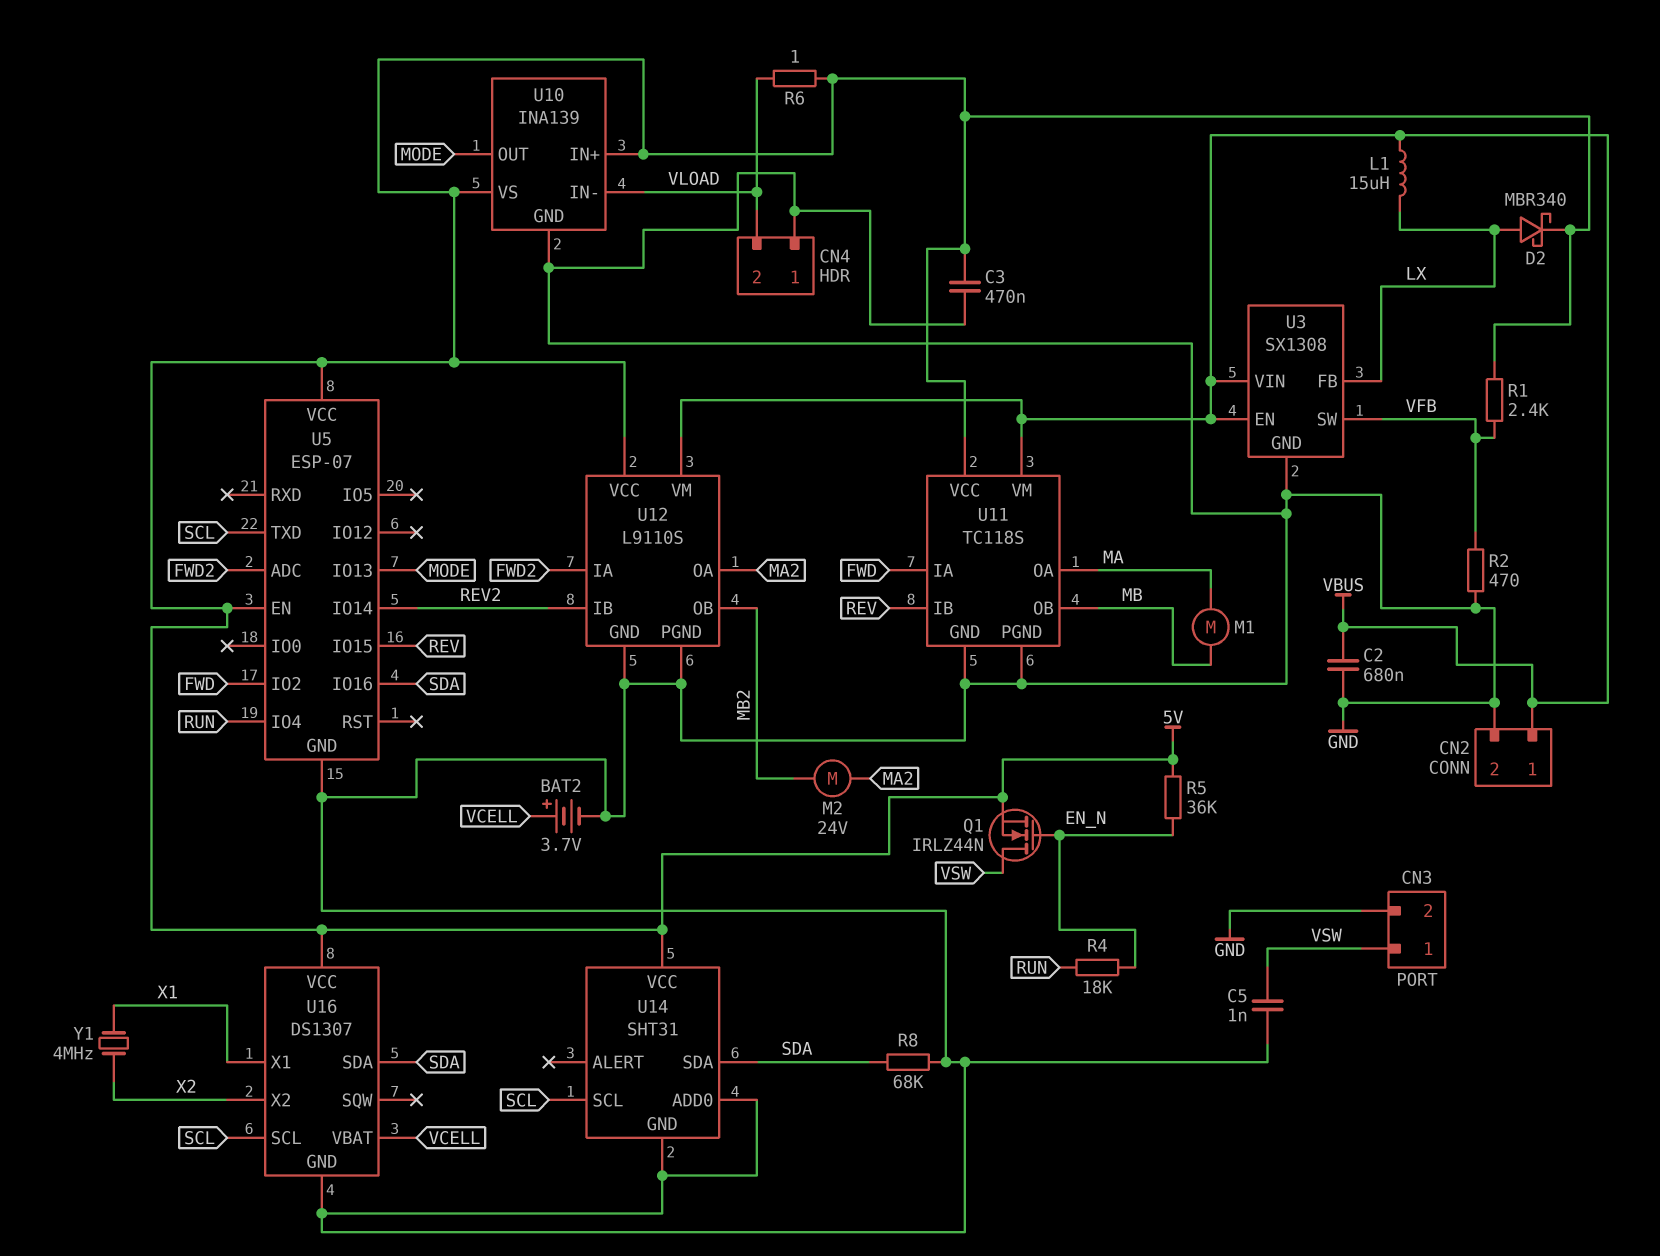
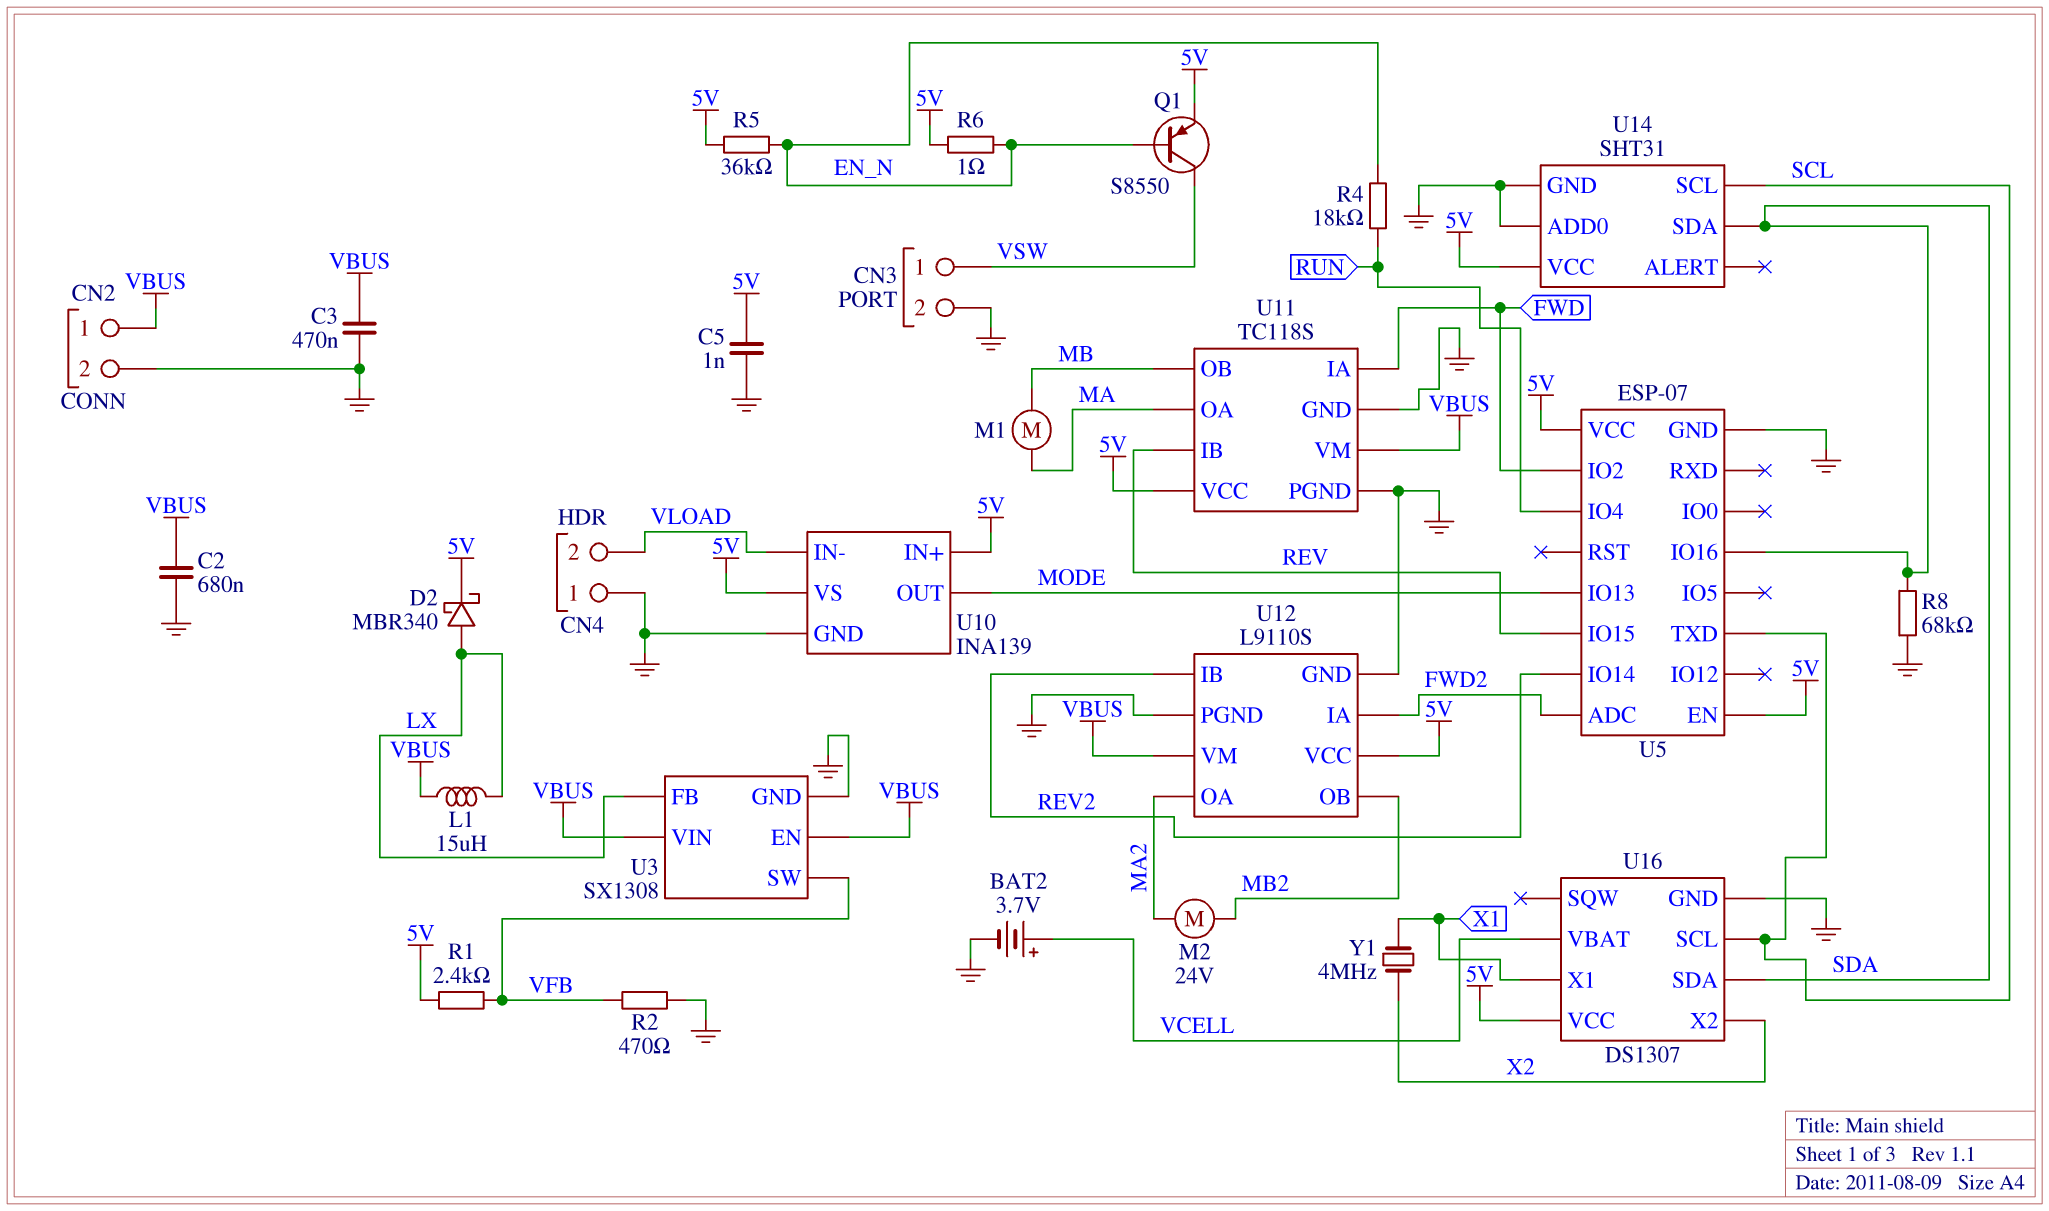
C3: 470nF (5V, GND) -> 470nF (GND, VBUS)
C5: 1nF (GND, VSW) -> 1nF (5V, GND)
Q1: NMOS IRLZ44N (G EN_N, D VSW, S 5V) -> PNP S8550 (B EN_N, C VSW, E 5V)
R6: 1 (5V, VLOAD) -> 1 (5V, EN_N)

